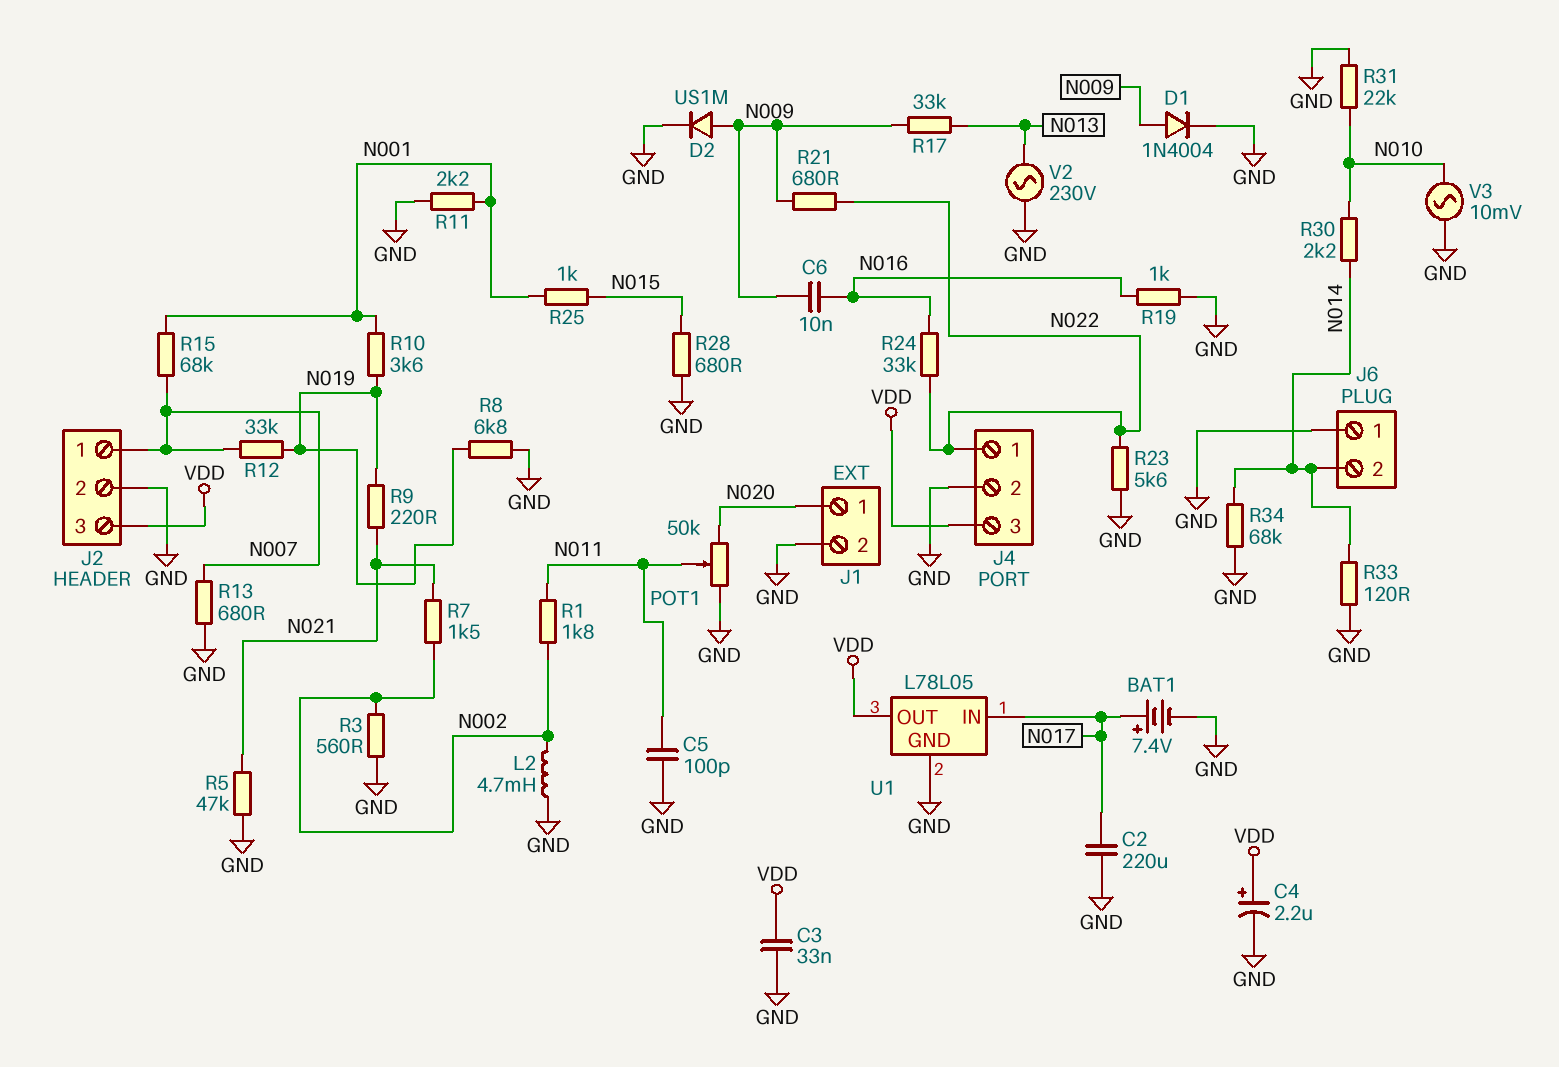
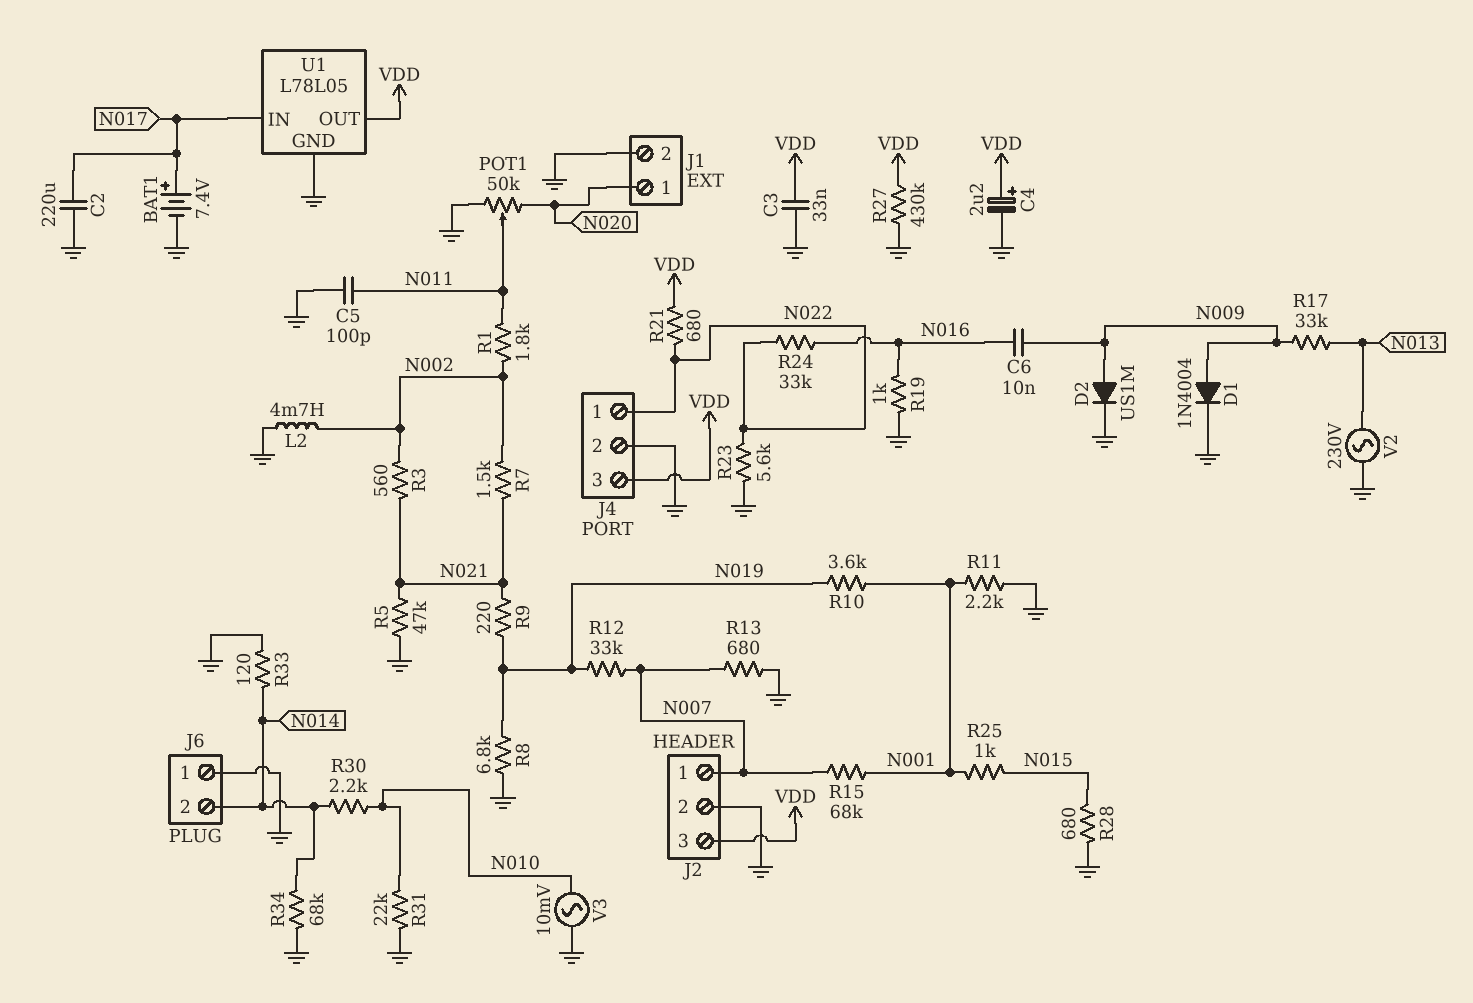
R3: 560 (GND, N002) -> 560 (N002, N021)
R21: 680 (N009, N022) -> 680 (N022, VDD)
R27: none -> 430k (GND, VDD)

